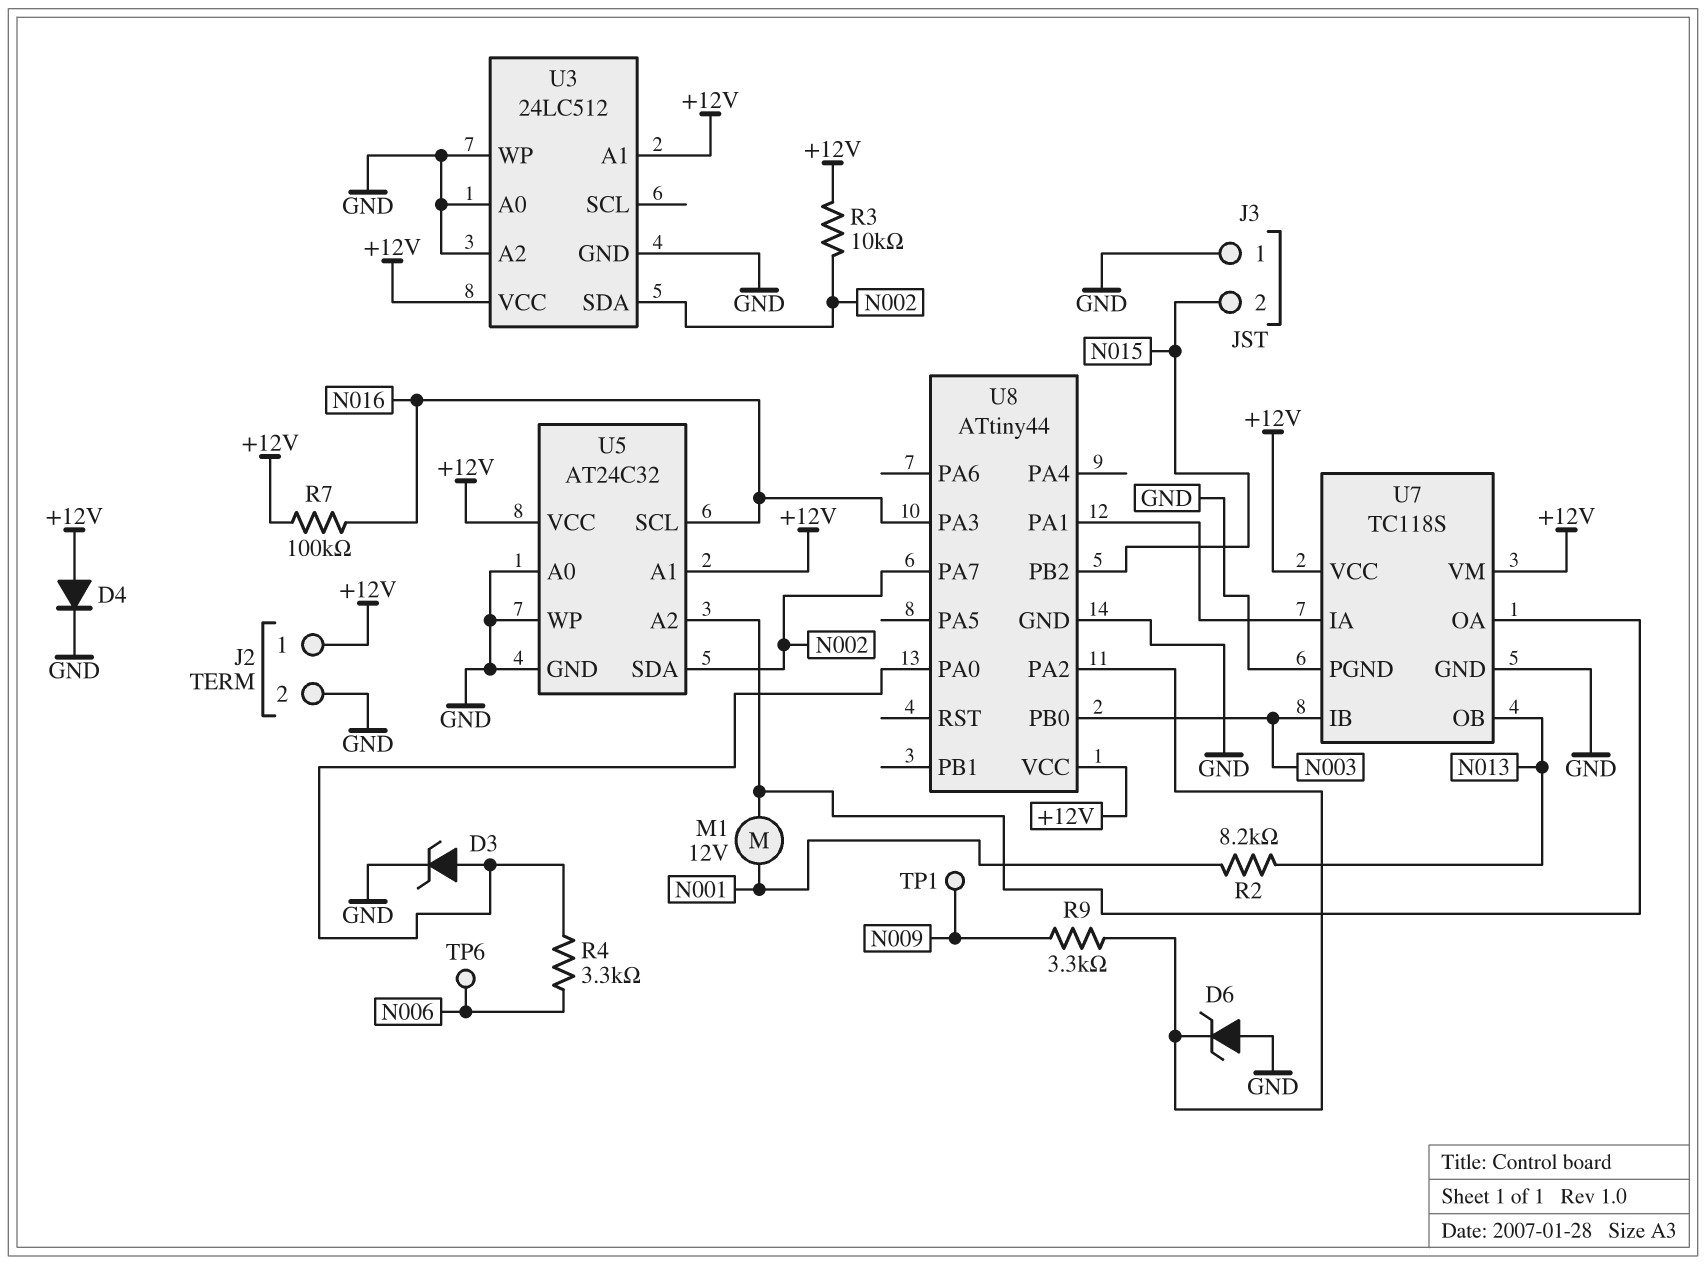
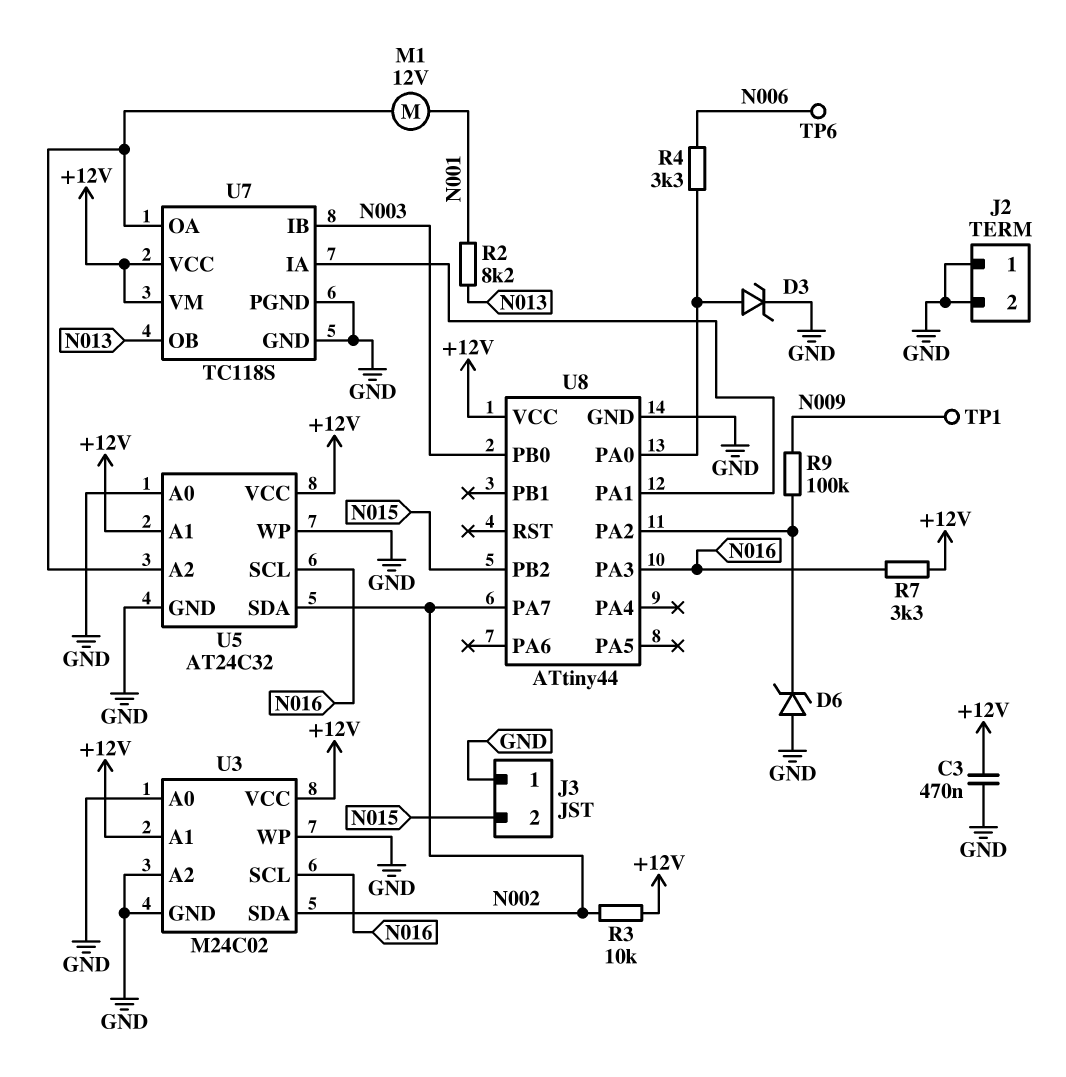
C3: none -> 470nF (+12V, GND)
D4: diode (A +12V, K GND) -> none
J2 pin 1: +12V -> GND
R7: 100k (+12V, N016) -> 3.3k (+12V, N016)
R9: 3.3k (N009, U8/PA2) -> 100k (N009, U8/PA2)
U3: 24LC512 -> M24C02
U3 pin SCL: none -> N016

